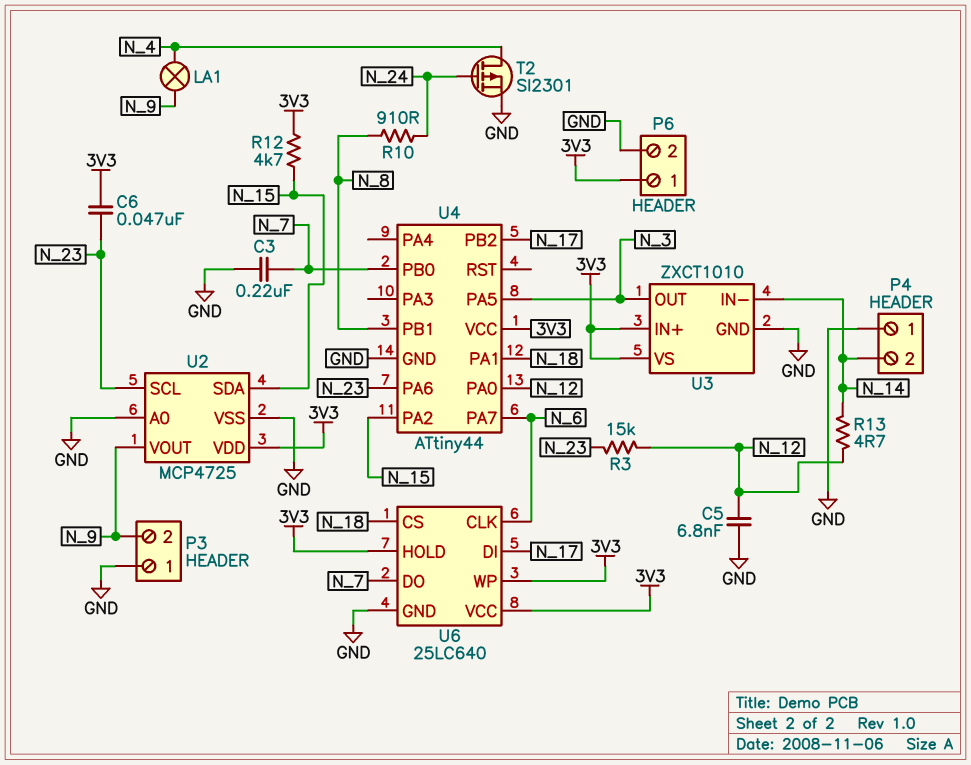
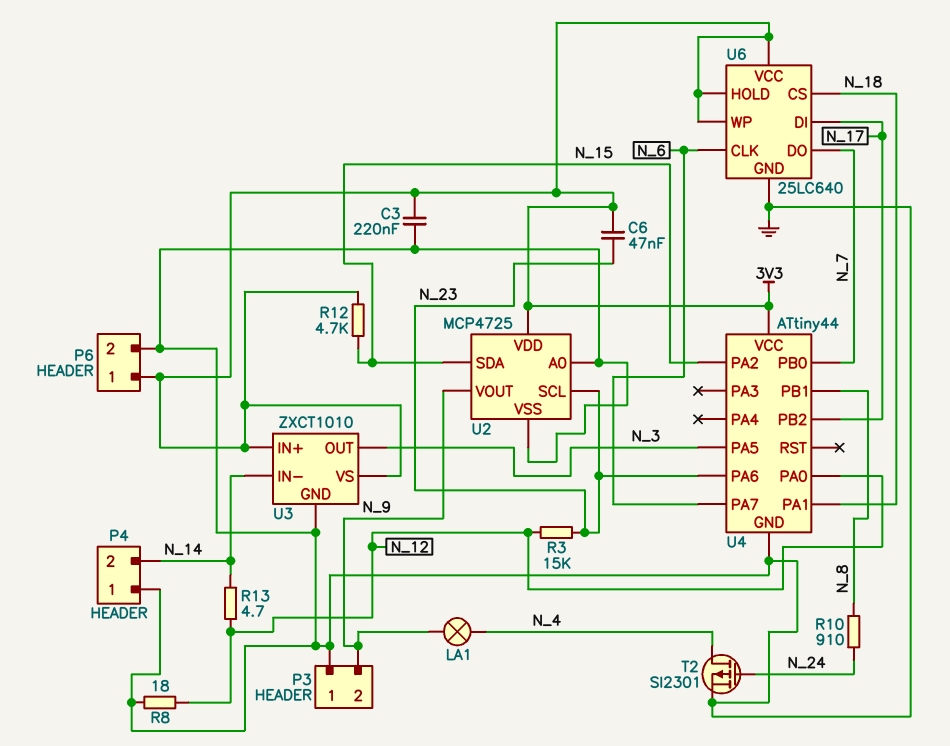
C3: 220nF (GND, N_7) -> 220nF (3V3, GND)
C5: 6.8nF (GND, N_12) -> none
R8: none -> 18 (GND, N_12)

